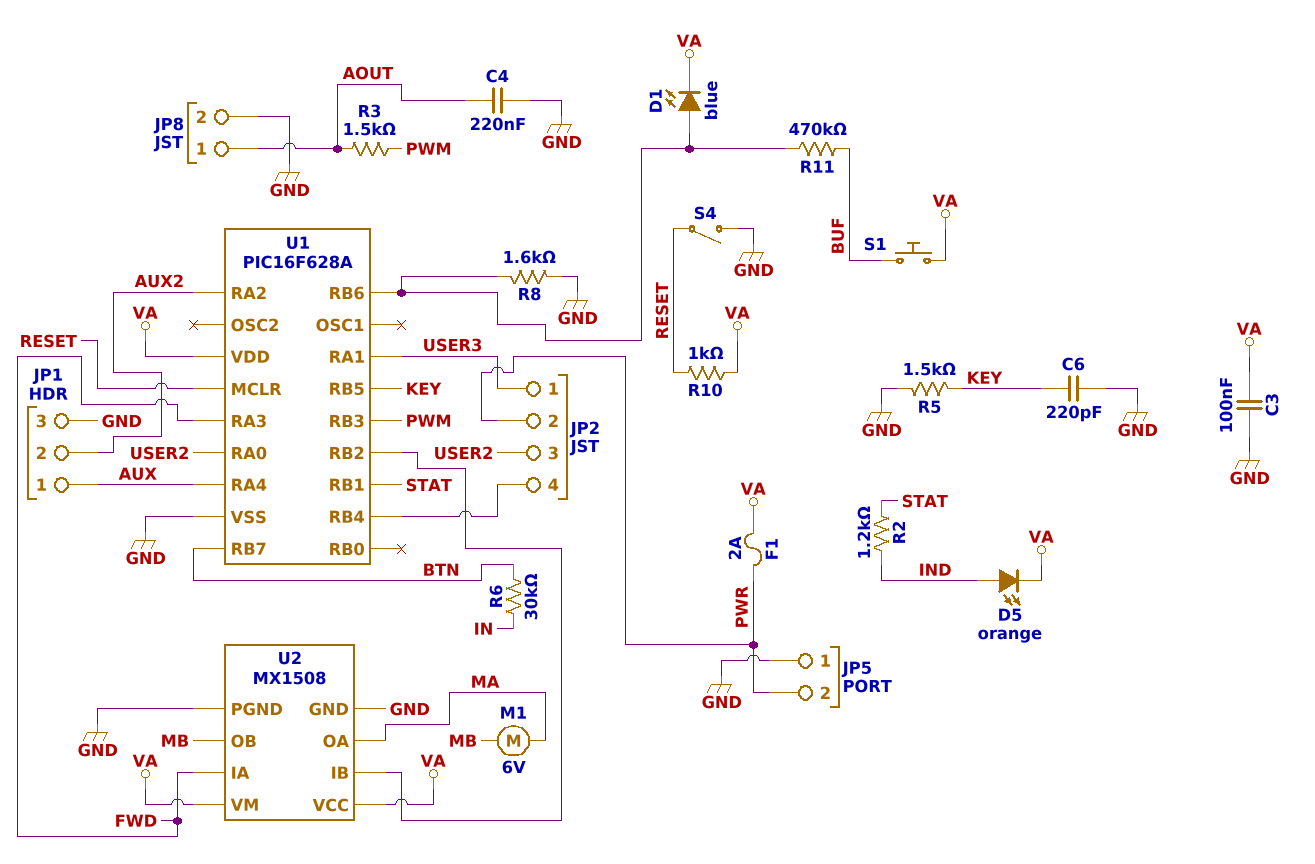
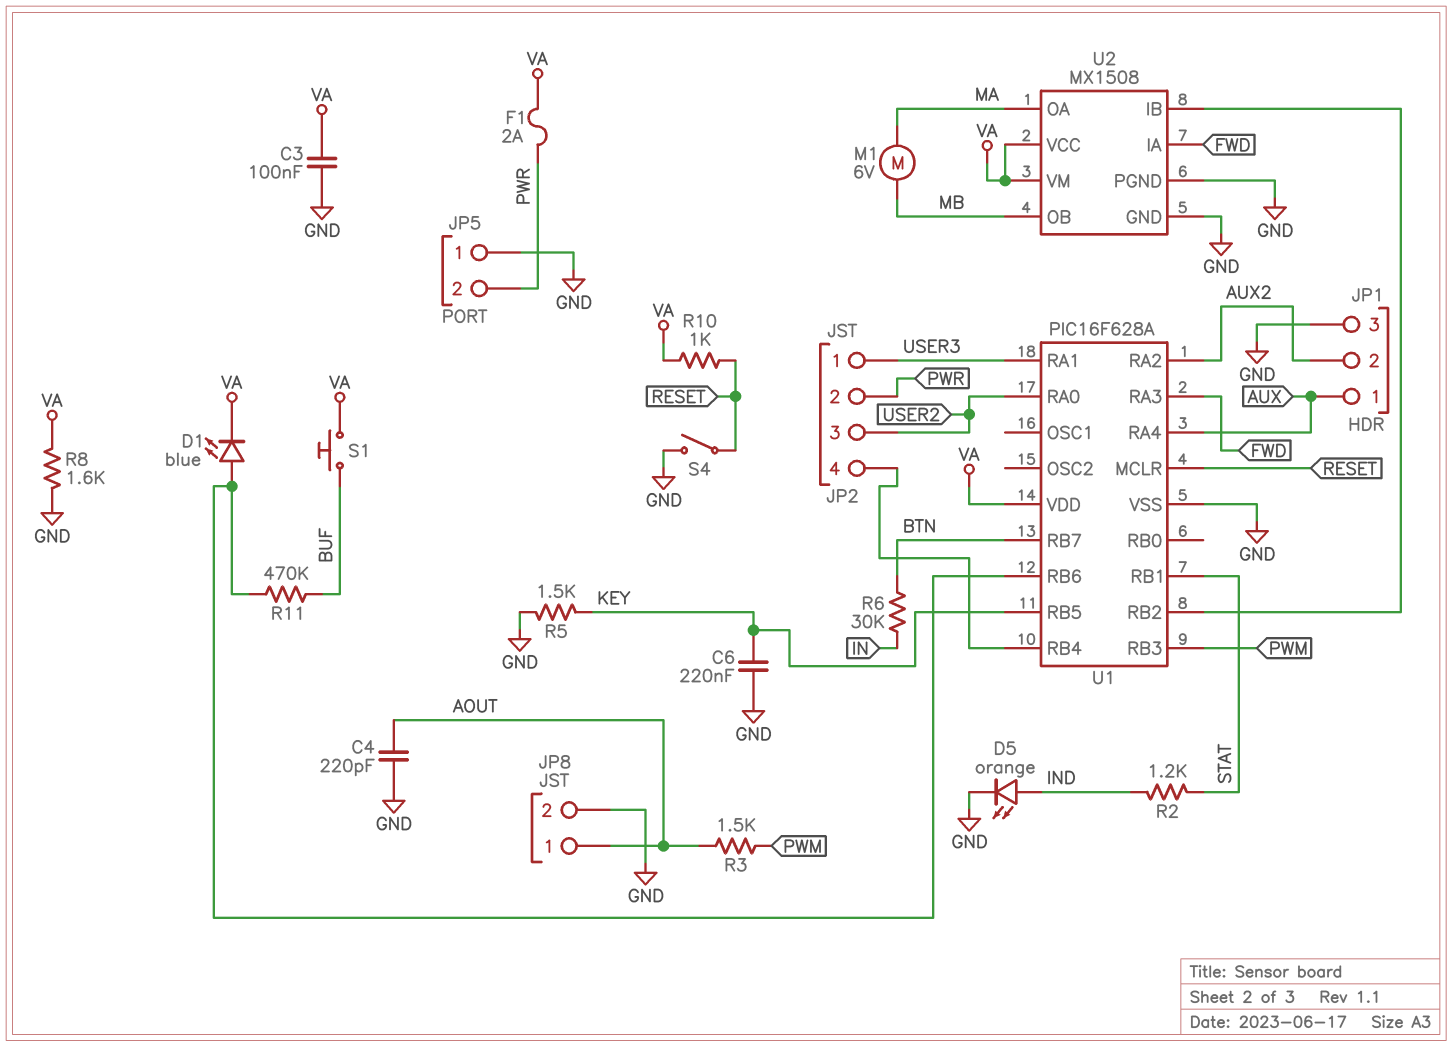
C4: 220nF (AOUT, GND) -> 220pF (AOUT, GND)
C6: 220pF (GND, KEY) -> 220nF (GND, KEY)
D5: LED orange (A IND, K VA) -> LED orange (A IND, K GND)
R8: 1.6k (GND, U1/RB6) -> 1.6k (GND, VA)

